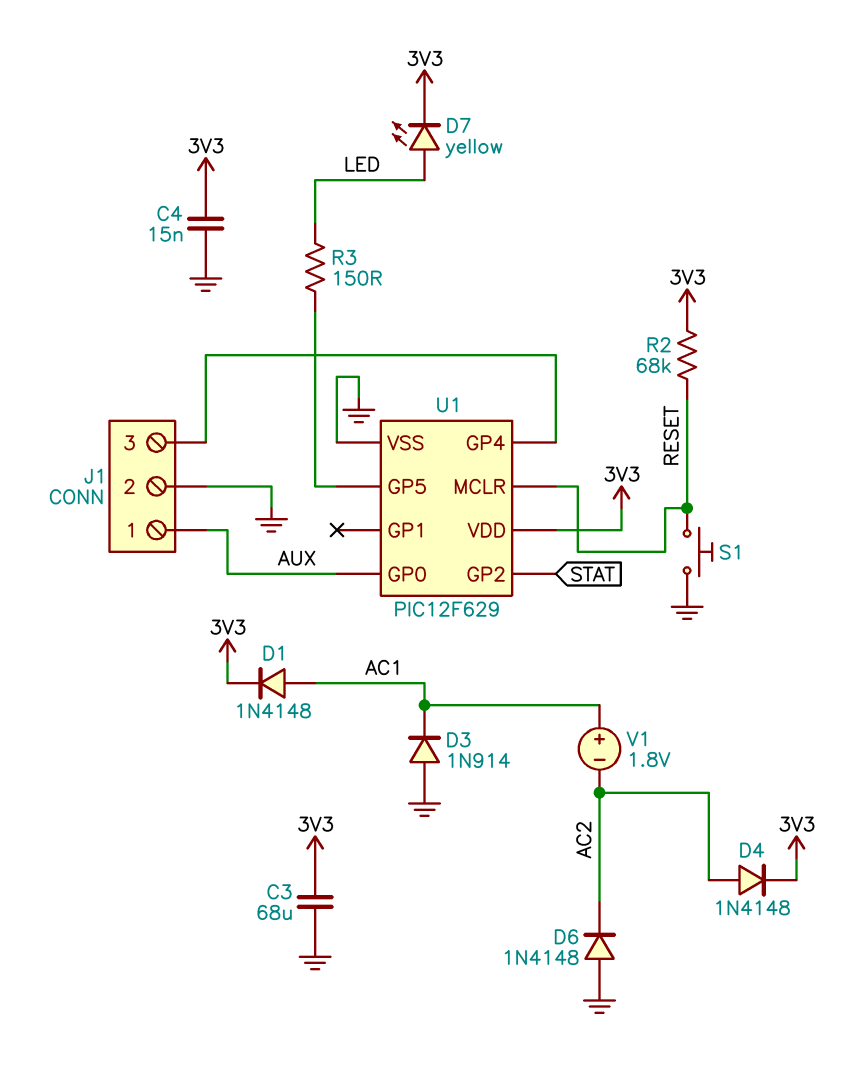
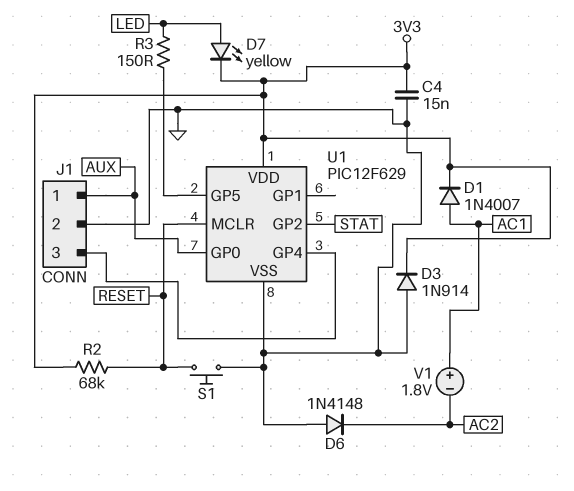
C3: 68uF (3V3, GND) -> none
D1: diode 1N4148 (A AC1, K 3V3) -> diode 1N4007 (A AC1, K 3V3)
D3: diode 1N914 (A GND, K AC1) -> diode 1N914 (A GND, K 3V3)
D4: diode 1N4148 (A AC2, K 3V3) -> none

